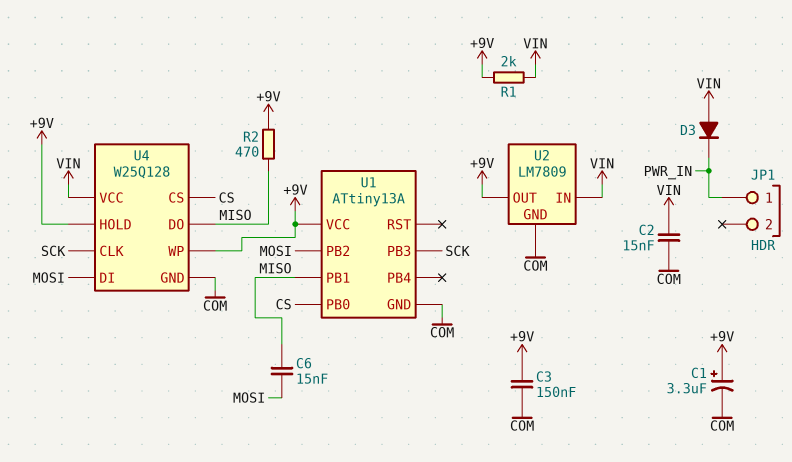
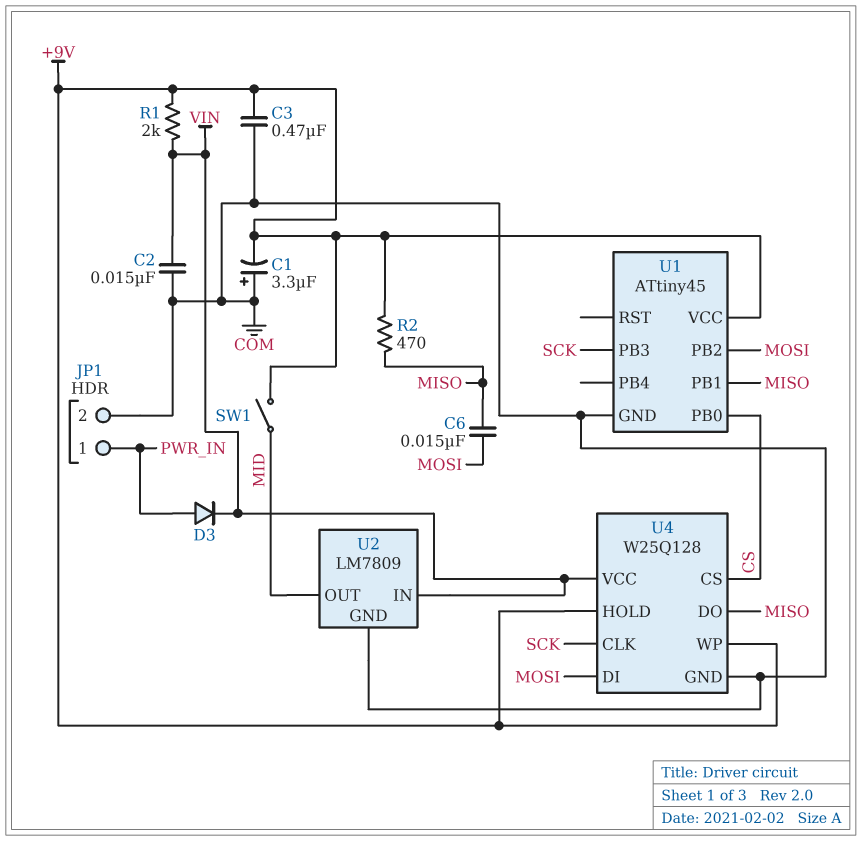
C1: 3.3uF (plus +9V, minus COM) -> 3.3uF (plus COM, minus +9V)
C3: 150nF (+9V, COM) -> 470nF (+9V, COM)
D3: diode (A VIN, K PWR_IN) -> diode (A PWR_IN, K VIN)
JP1 pin 2: none -> COM
SW1: none -> switch (+9V, MID)
U1: ATtiny13A -> ATtiny45
U2 pin OUT: +9V -> MID

